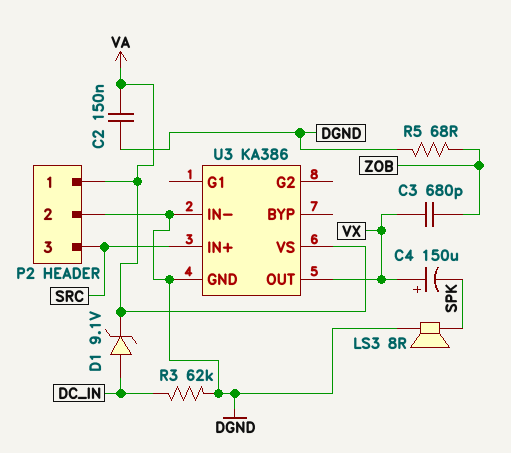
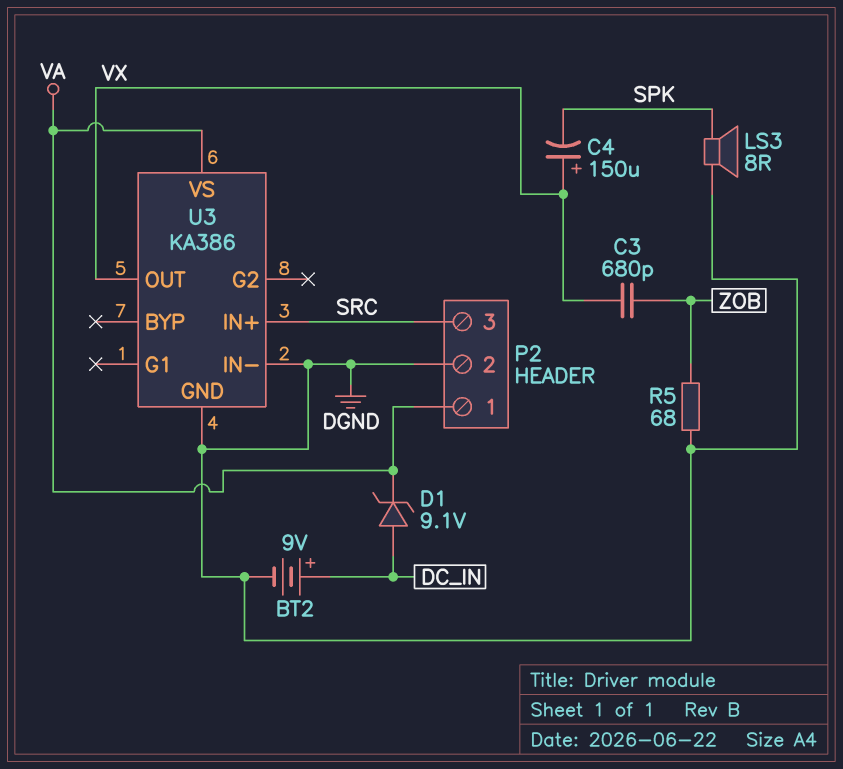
BT2: none -> 9V (plus DC_IN, minus DGND)
C2: 150nF (DGND, VA) -> none
R3: 62k (DC_IN, DGND) -> none

